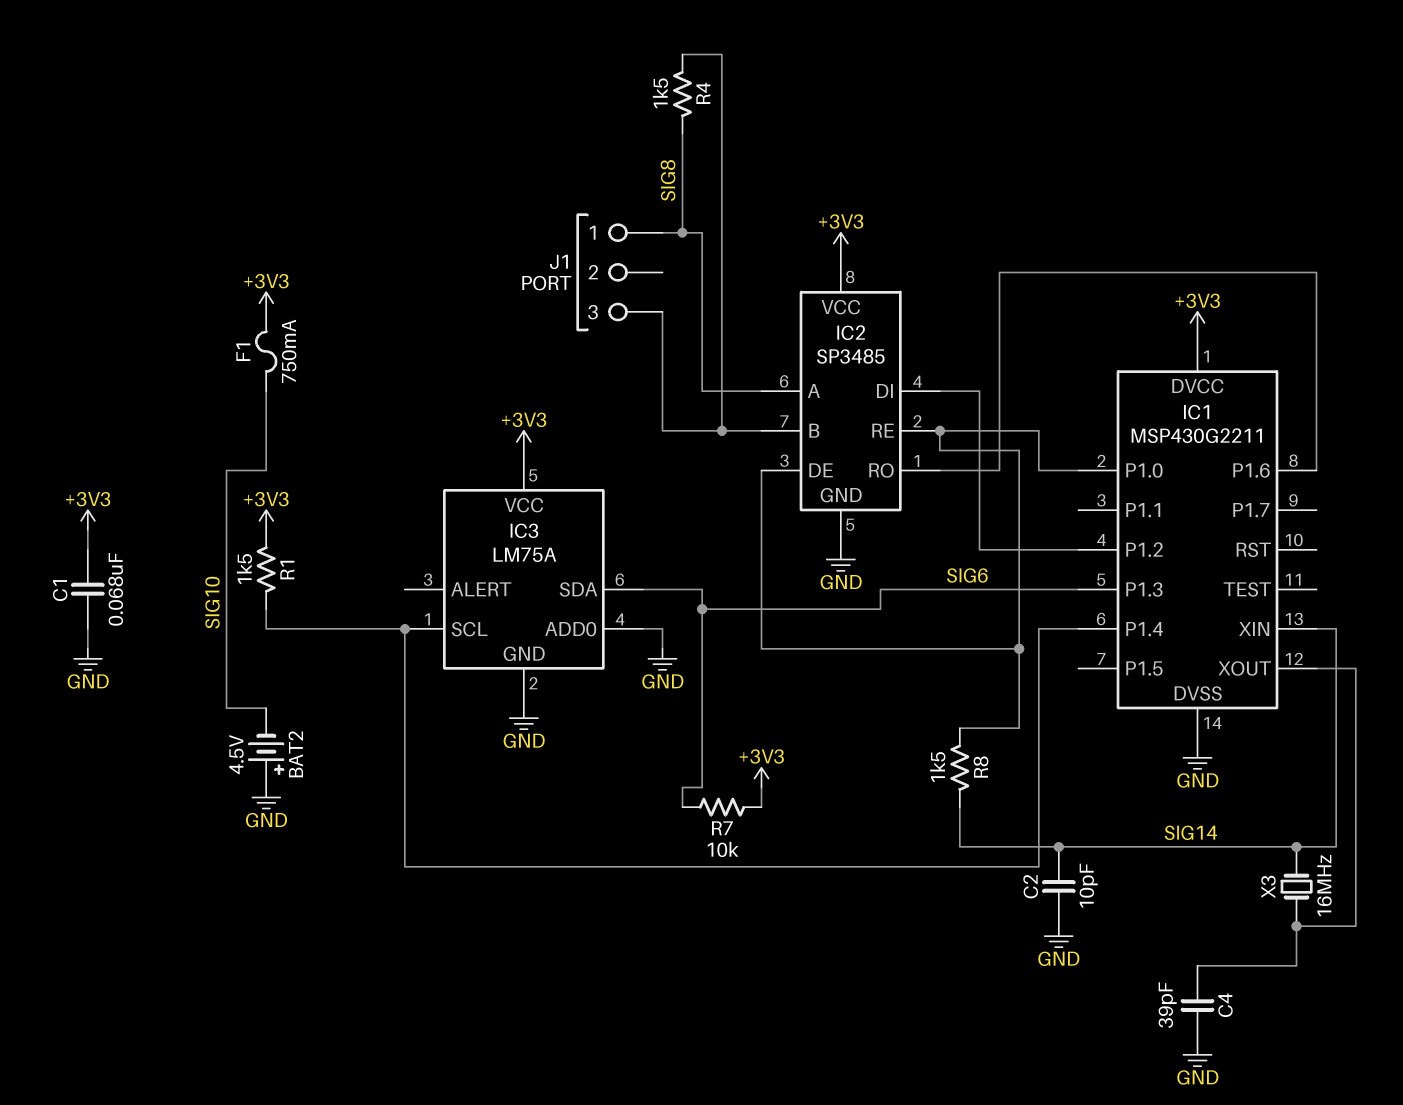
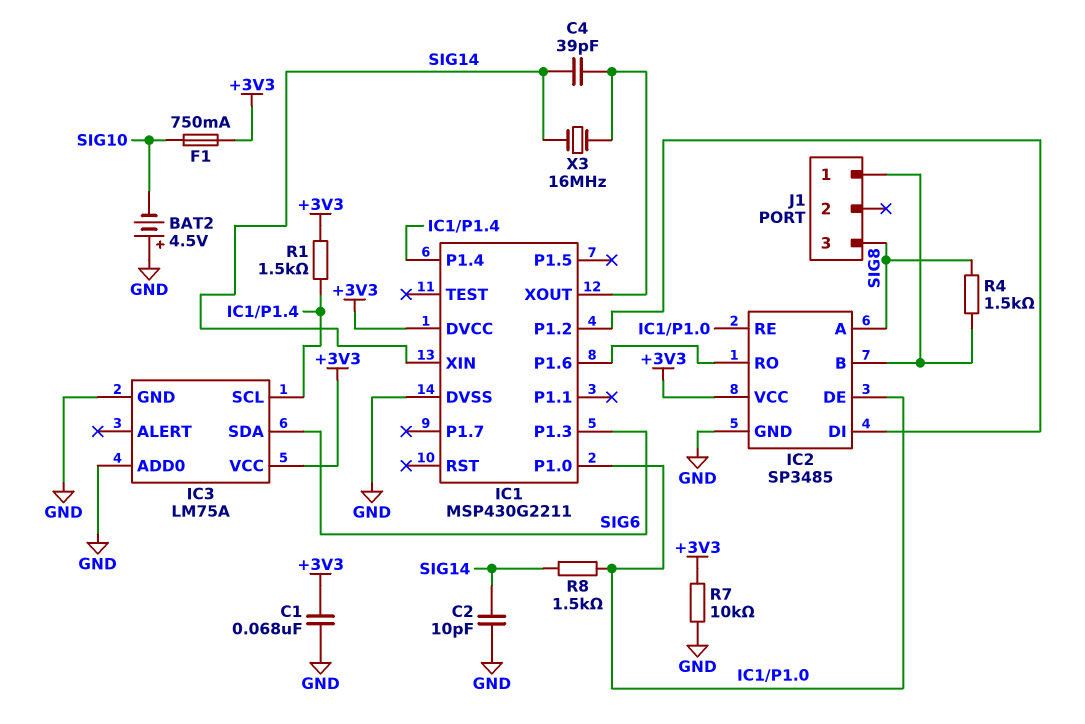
C4: 39pF (GND, IC1/XOUT) -> 39pF (IC1/XOUT, SIG14)
J1 pin 1: SIG8 -> IC2/B
J1 pin 3: IC2/B -> SIG8
R7: 10k (+3V3, SIG6) -> 10k (+3V3, GND)

